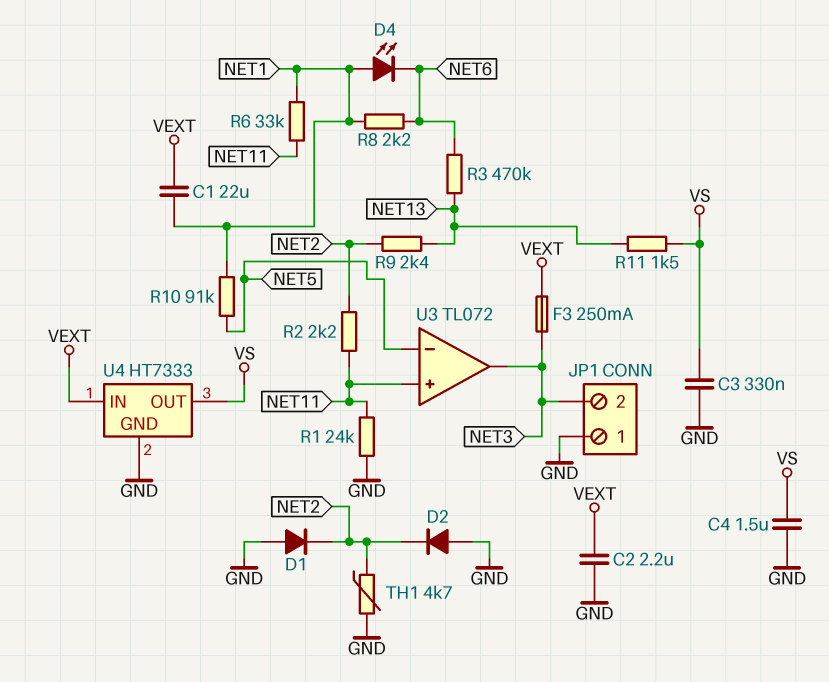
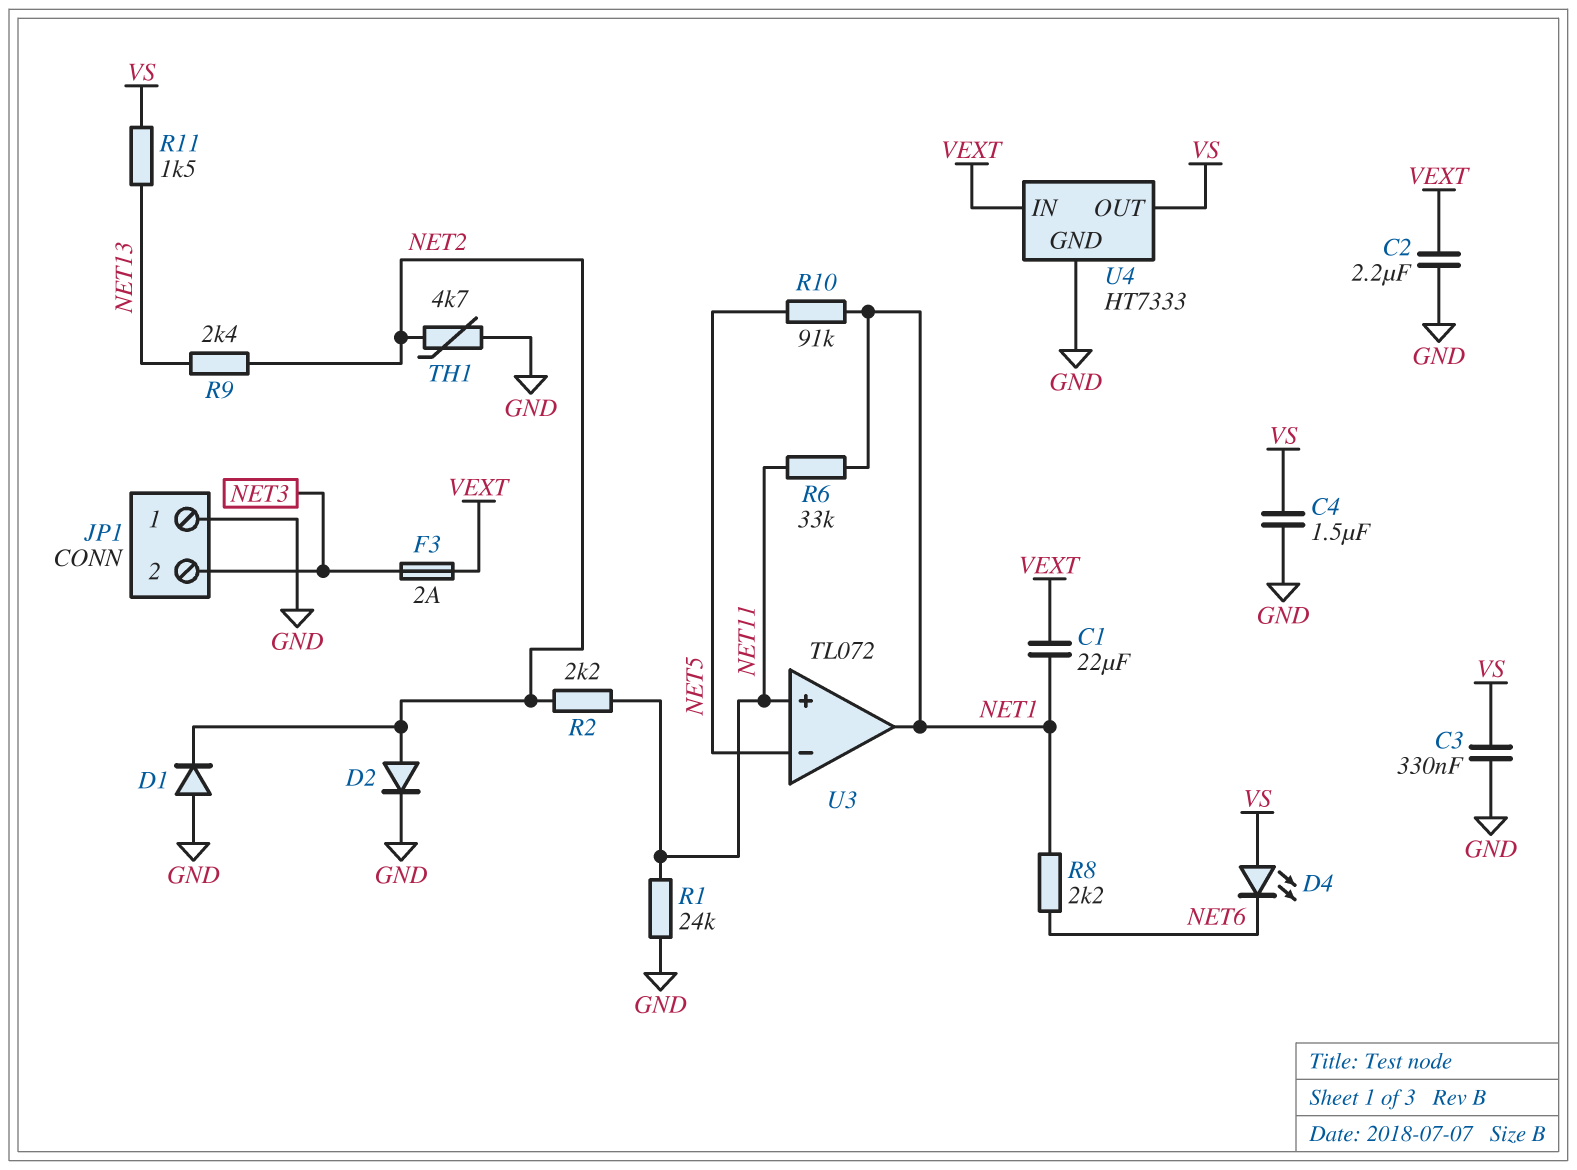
D2: diode (A GND, K NET2) -> diode (A NET2, K GND)
D4: LED (A NET1, K NET6) -> LED (A VS, K NET6)
F3: 250mA (NET3, VEXT) -> 2A (NET3, VEXT)
R3: 470k (NET6, NET13) -> none
U3 pin out: NET3 -> NET1

